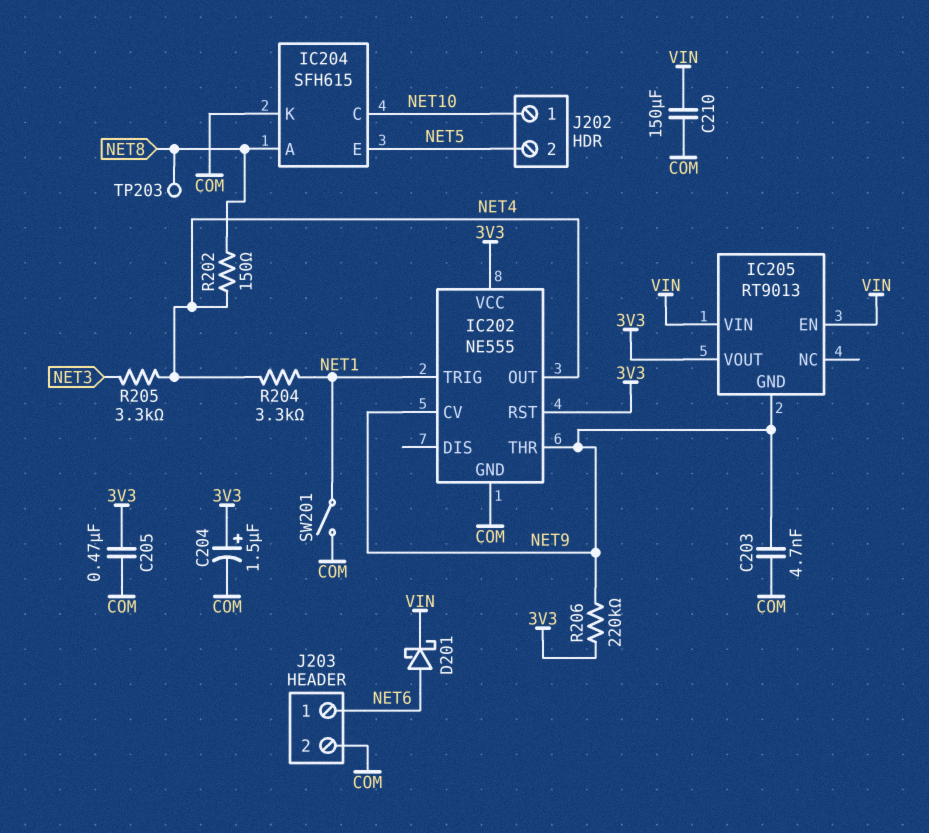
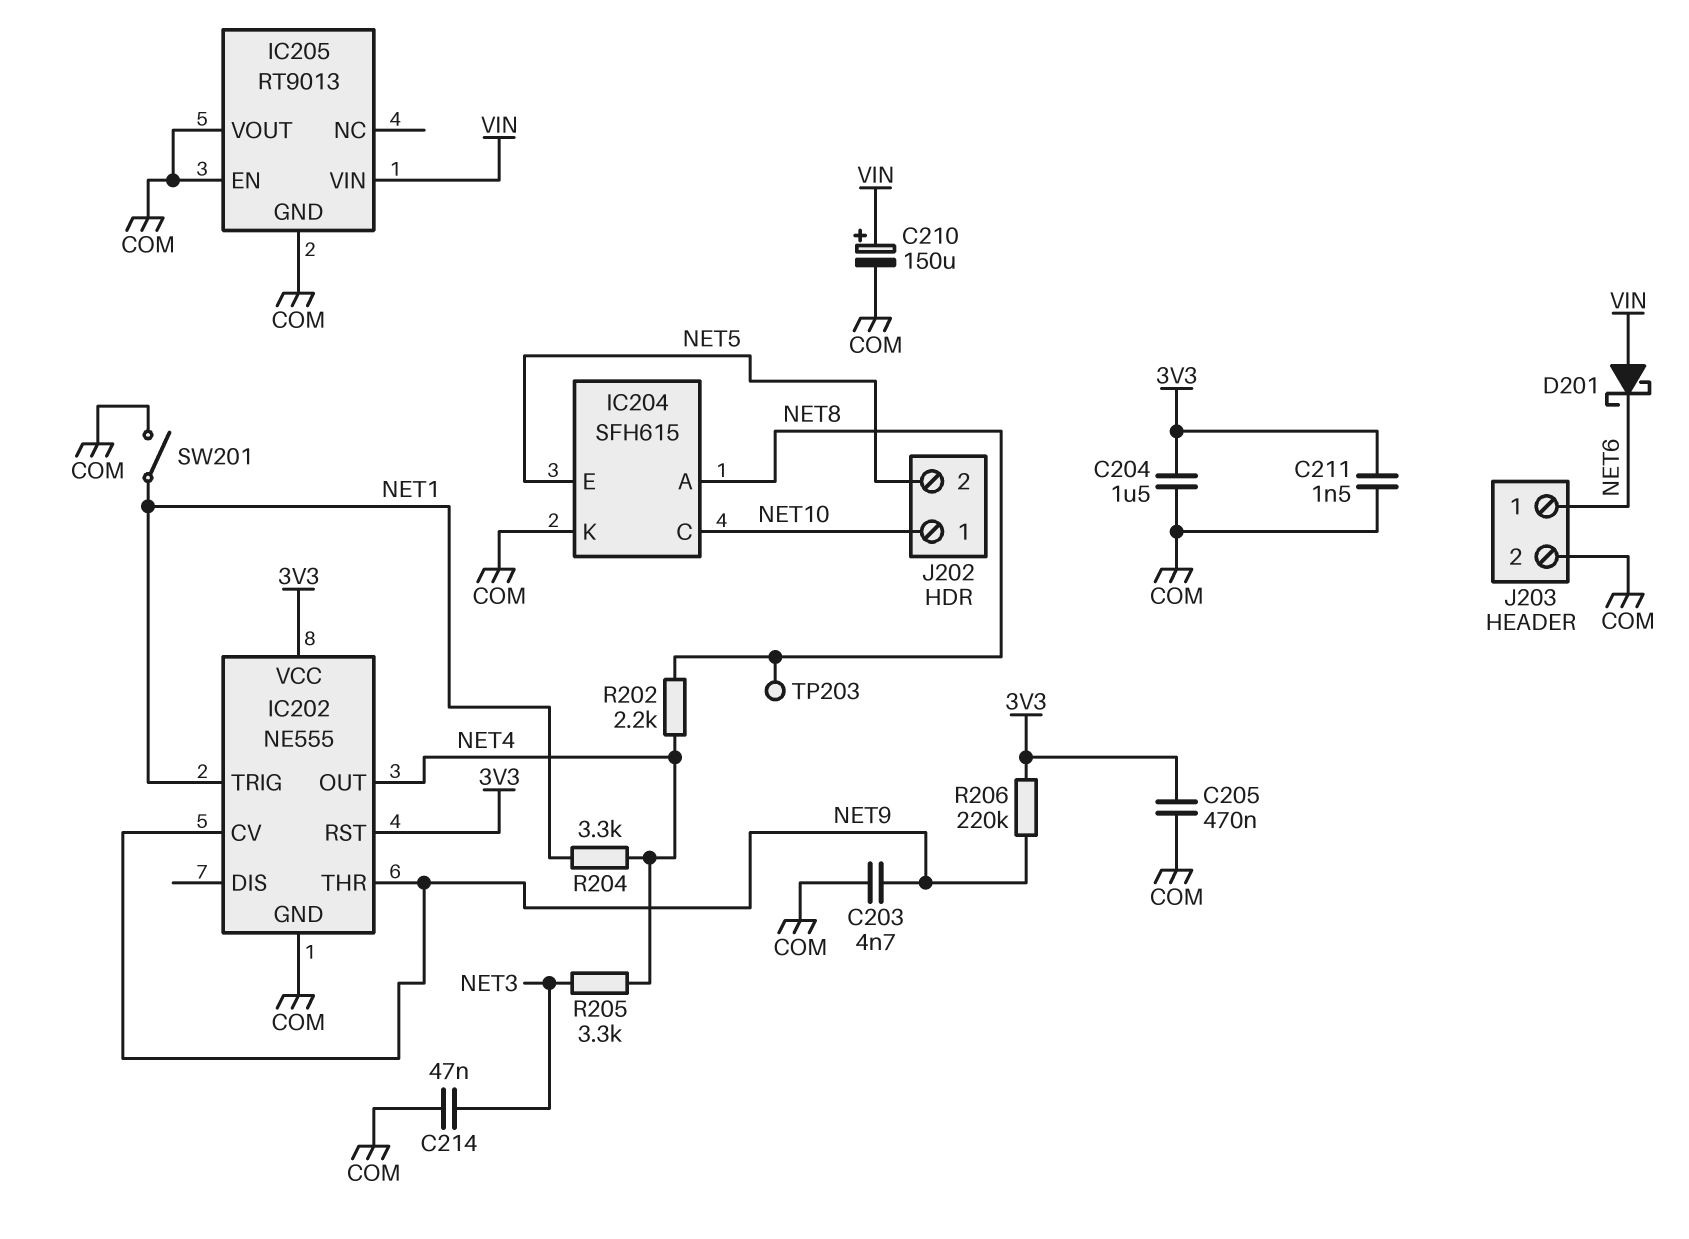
C204: 1.5uF (plus 3V3, minus COM) -> 1.5uF (3V3, COM)
C210: 150uF (COM, VIN) -> 150uF (plus VIN, minus COM)
C211: none -> 1.5nF (3V3, COM)
C214: none -> 47nF (COM, NET3)
D201: schottky (A NET6, K VIN) -> schottky (A VIN, K NET6)
IC205 pin EN: VIN -> COM
IC205 pin GND: NET9 -> COM
IC205 pin VOUT: 3V3 -> COM
R202: 150 (NET4, NET8) -> 2.2k (NET4, NET8)

